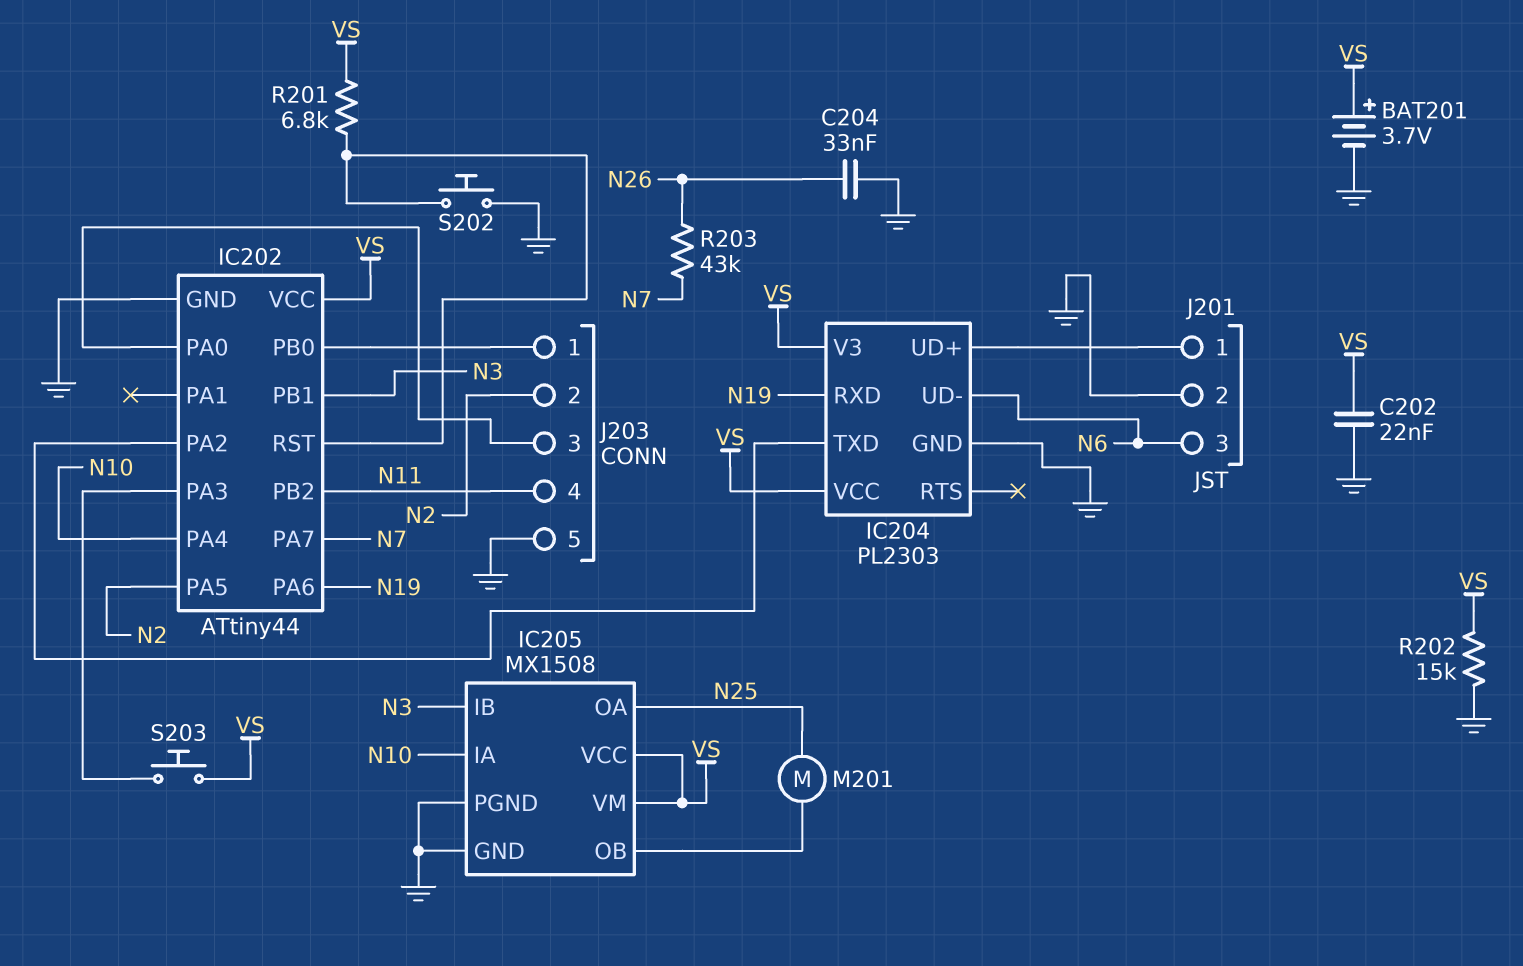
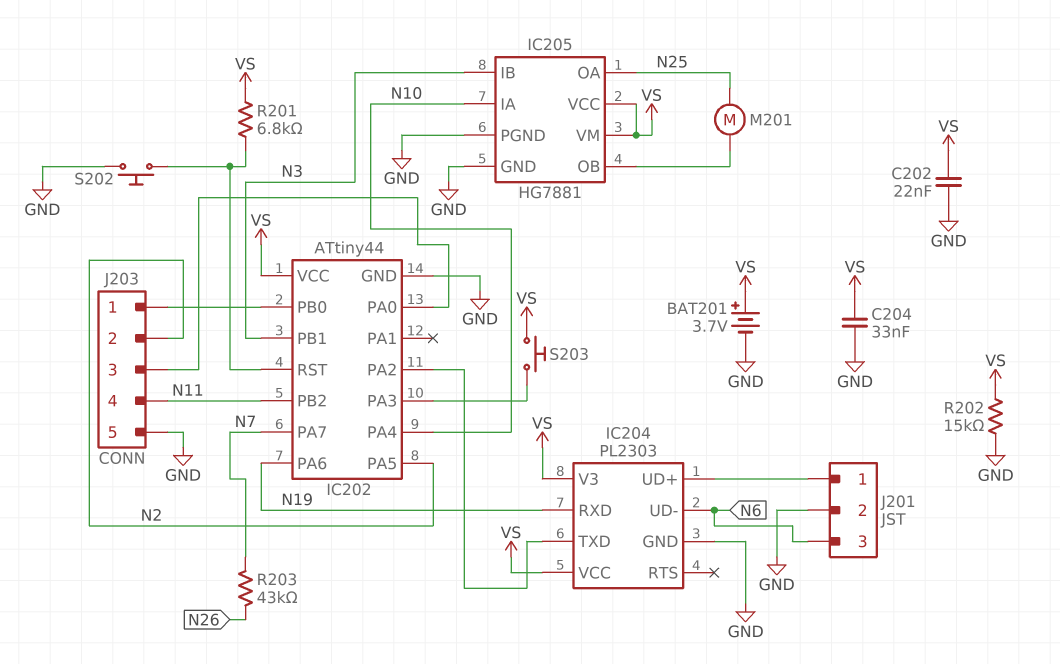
C204: 33nF (GND, N26) -> 33nF (GND, VS)
IC205: MX1508 -> HG7881

